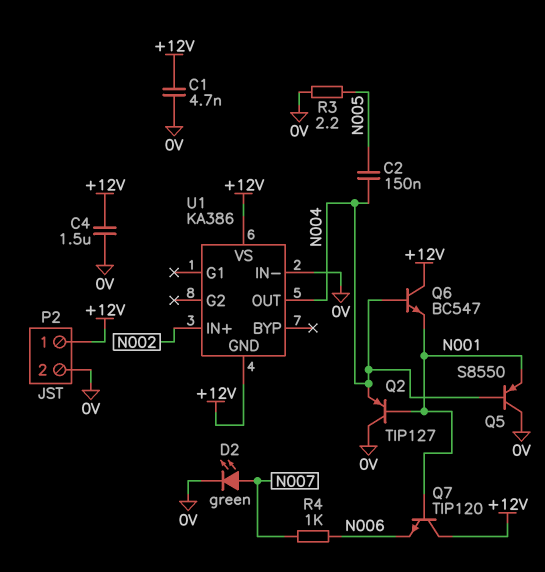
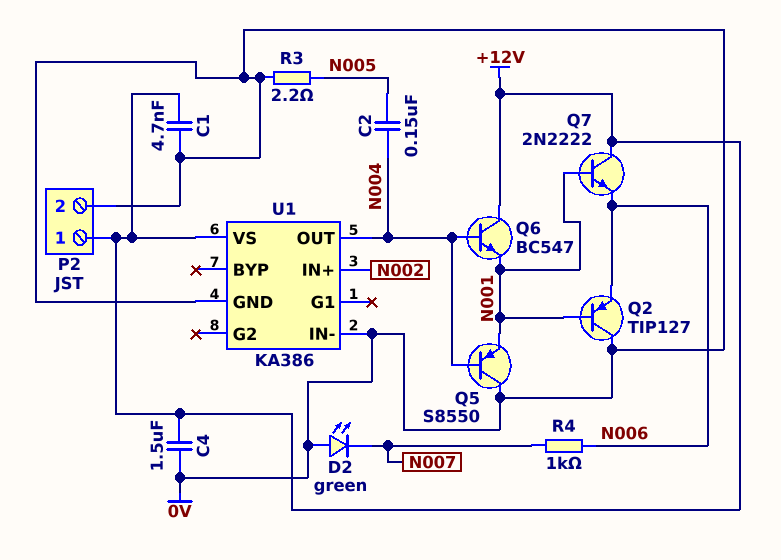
D2: LED green (A N007, K 0V) -> LED green (A 0V, K N007)
Q2: PNP TIP127 (B N001, C 0V, E N004) -> PNP TIP127 (B N001, C 0V, E N006)
Q7: NPN TIP120 (B N001, C +12V, E N006) -> NPN 2N2222 (B N001, C +12V, E N006)
U1 pin GND: +12V -> 0V

